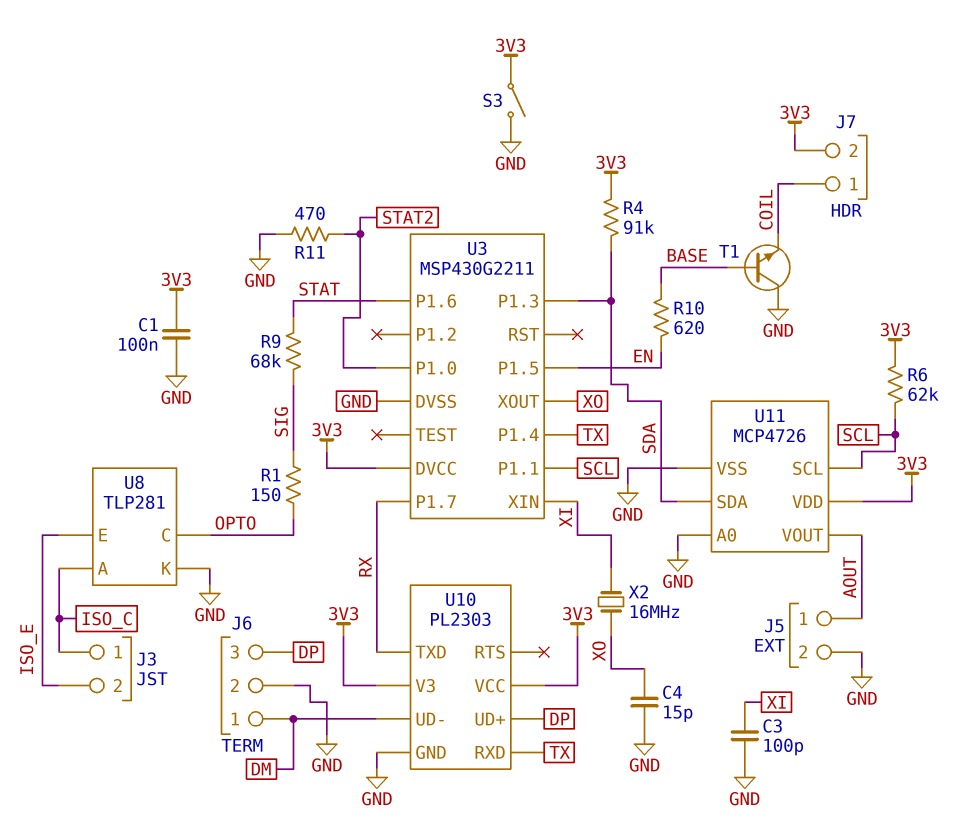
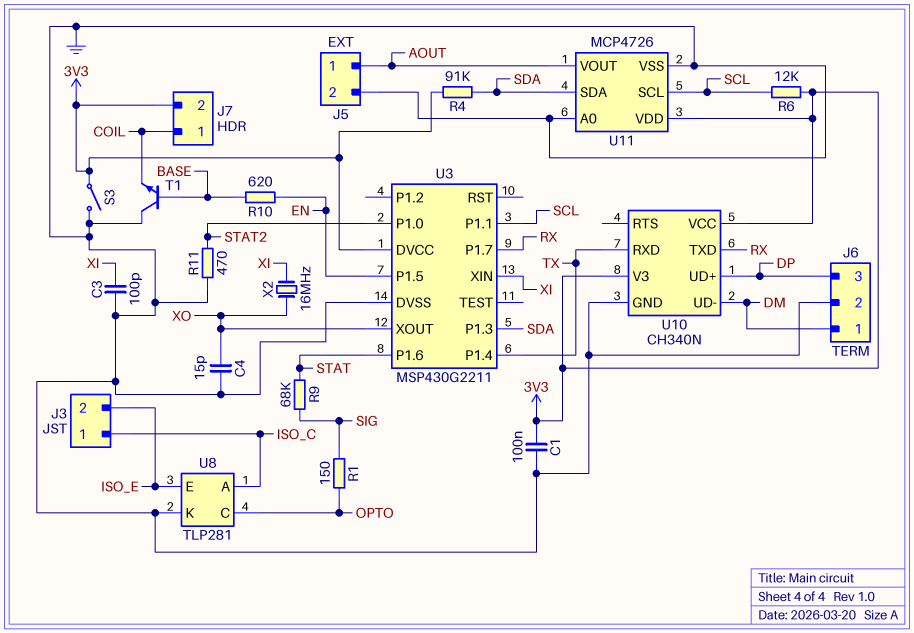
R6: 62k (3V3, SCL) -> 12k (3V3, SCL)
U10: PL2303 -> CH340N

